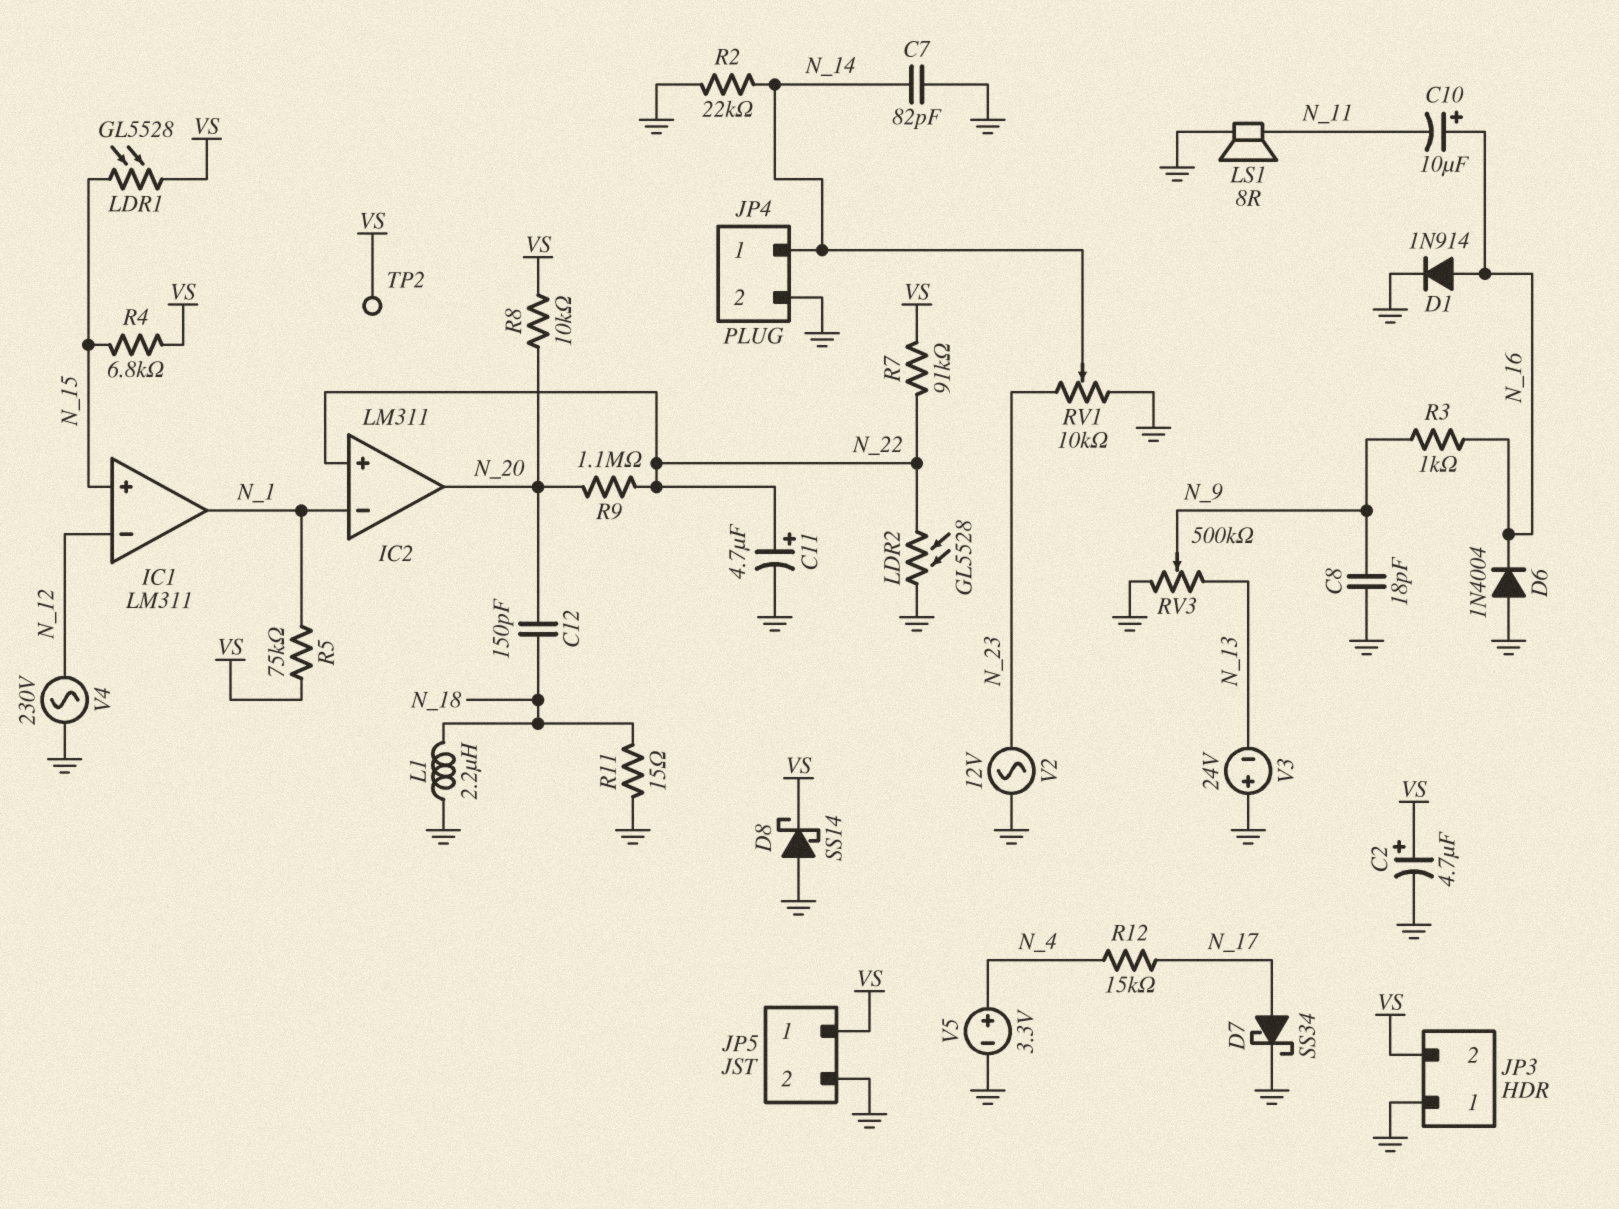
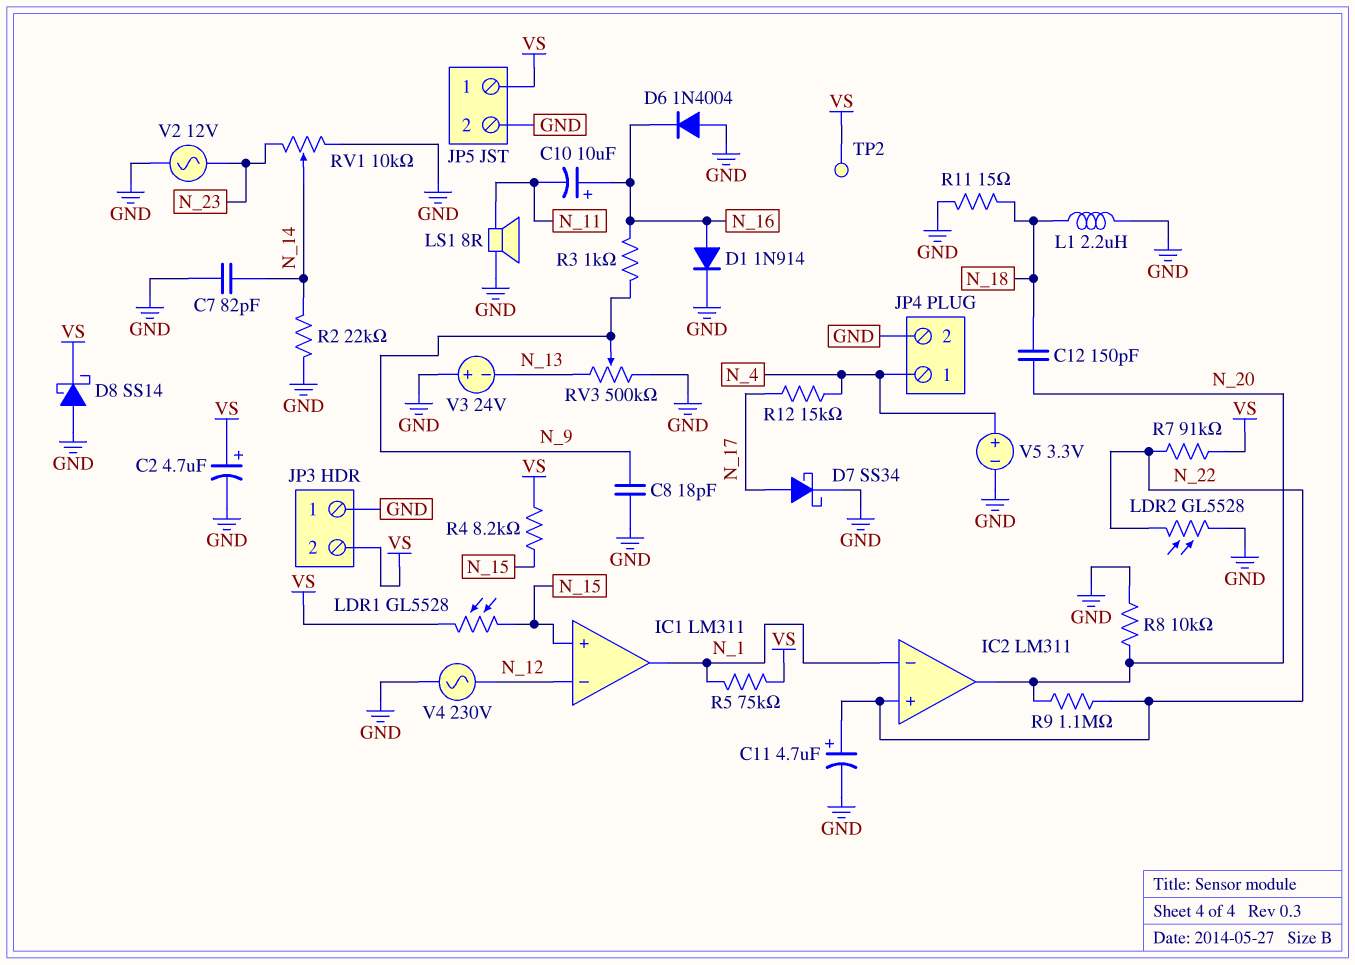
JP4 pin 1: N_14 -> N_4
R4: 6.8k (N_15, VS) -> 8.2k (N_15, VS)
R8: 10k (N_20, VS) -> 10k (GND, N_20)

